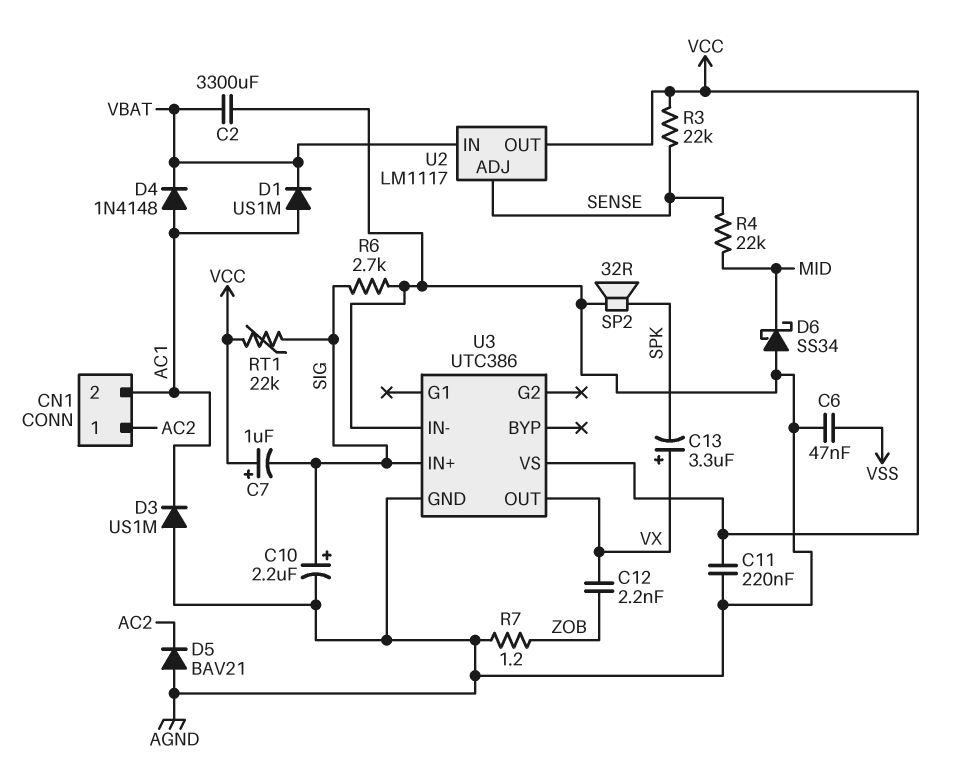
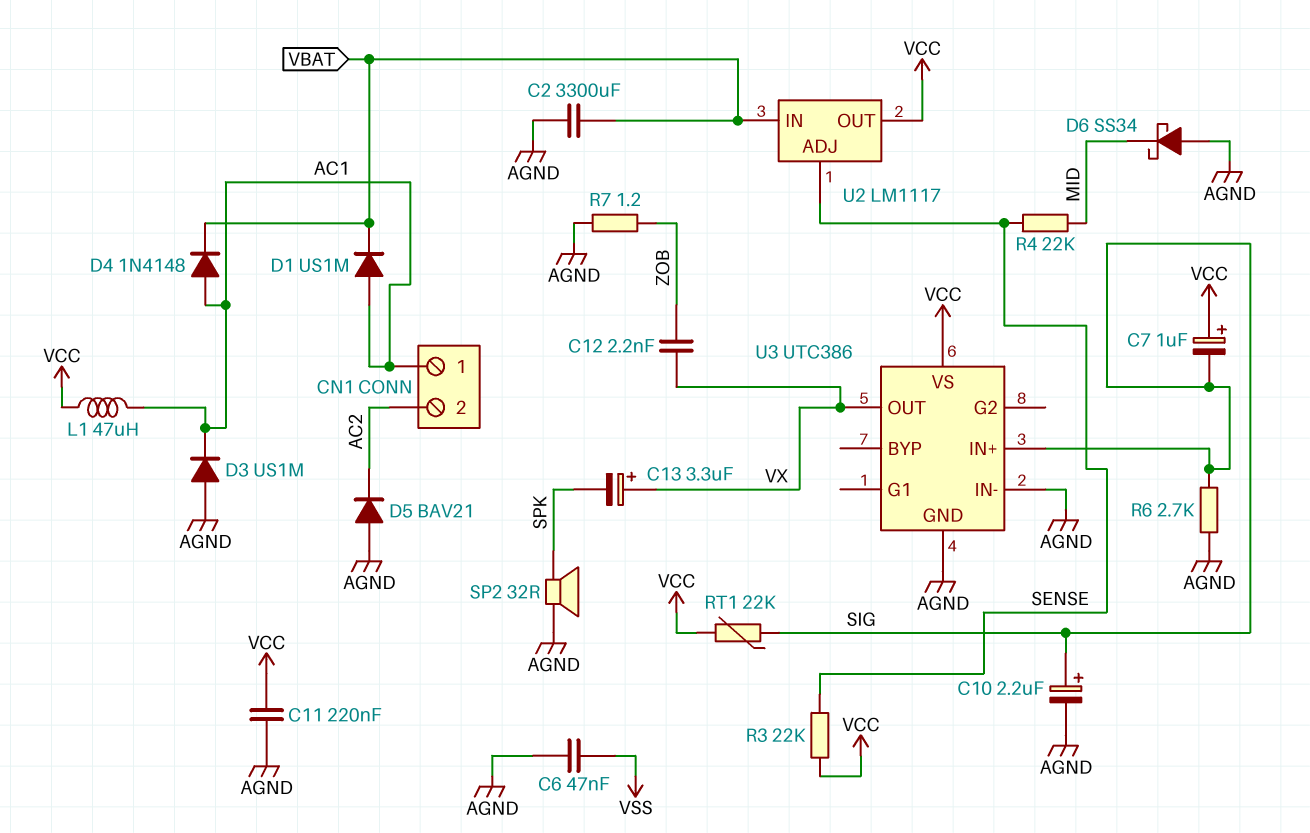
CN1 pin 1: AC2 -> AC1
CN1 pin 2: AC1 -> AC2
L1: none -> 47uH (AC1, VCC)

